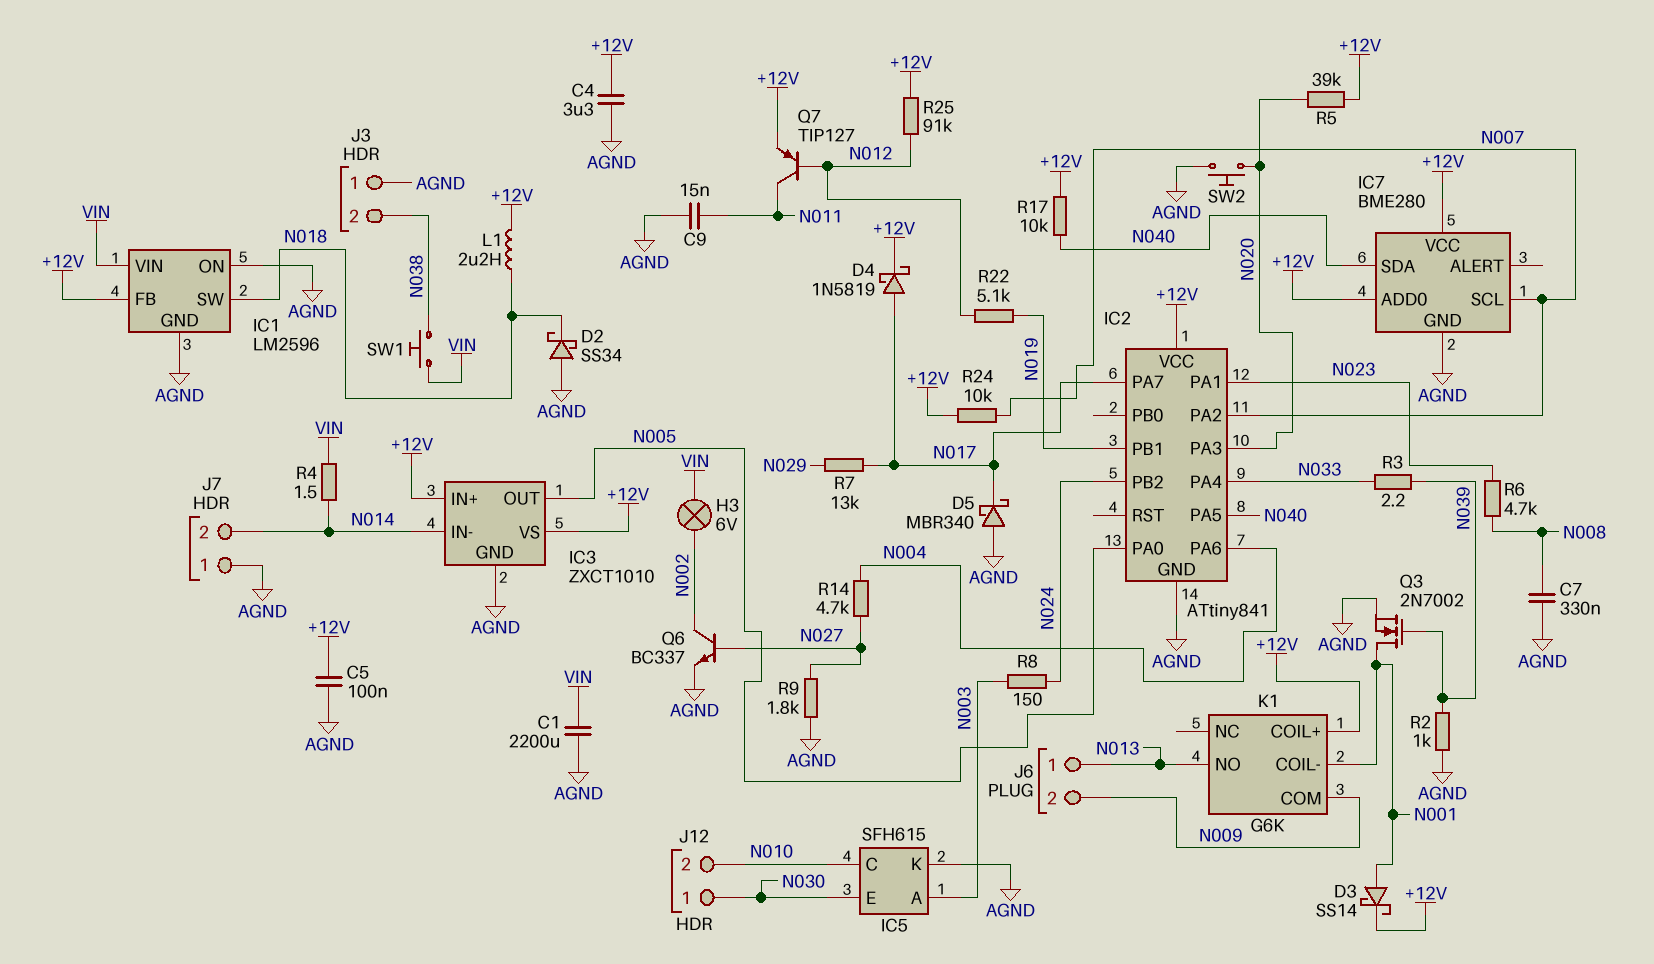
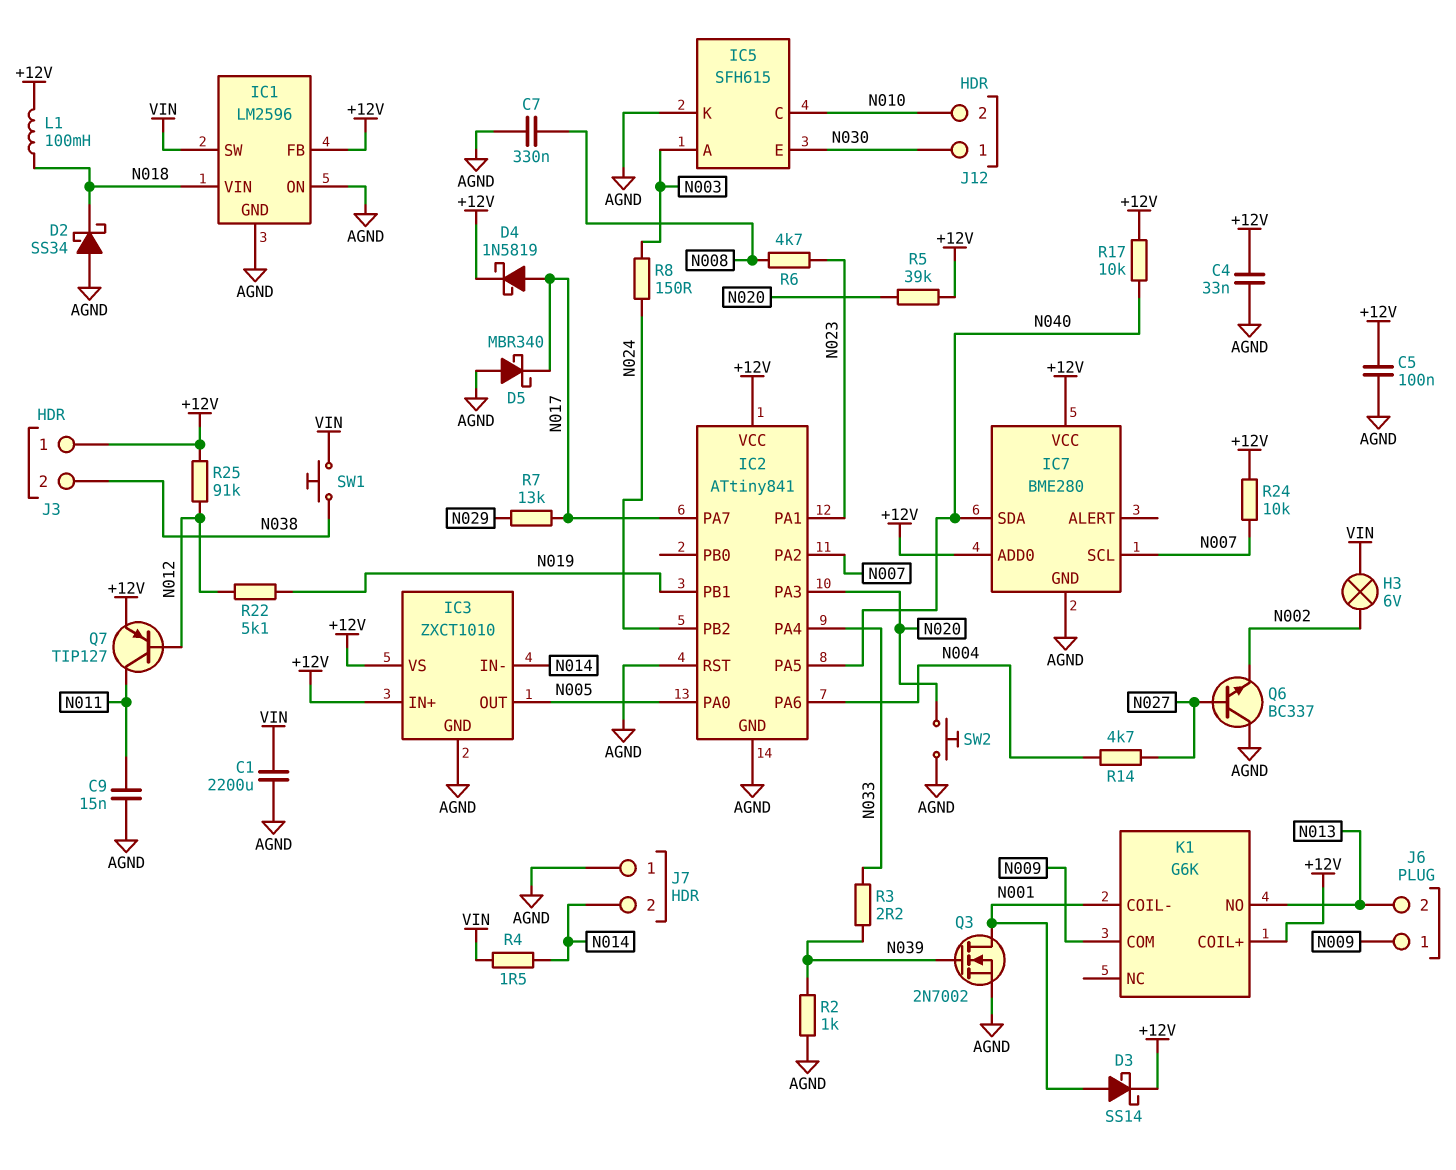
C4: 3.3uF (+12V, AGND) -> 33nF (+12V, AGND)
IC1 pin SW: N018 -> VIN
IC1 pin VIN: VIN -> N018
IC2 pin RST: none -> AGND
J3 pin 1: AGND -> +12V
J6 pin 1: N013 -> N009
J6 pin 2: N009 -> N013
L1: 2.2uH (+12V, N018) -> 100mH (+12V, N018)
Q6: NPN BC337 (B N027, C N002, E AGND) -> NPN BC337 (B N027, C AGND, E N002)
R9: 1.8k (AGND, N027) -> none

